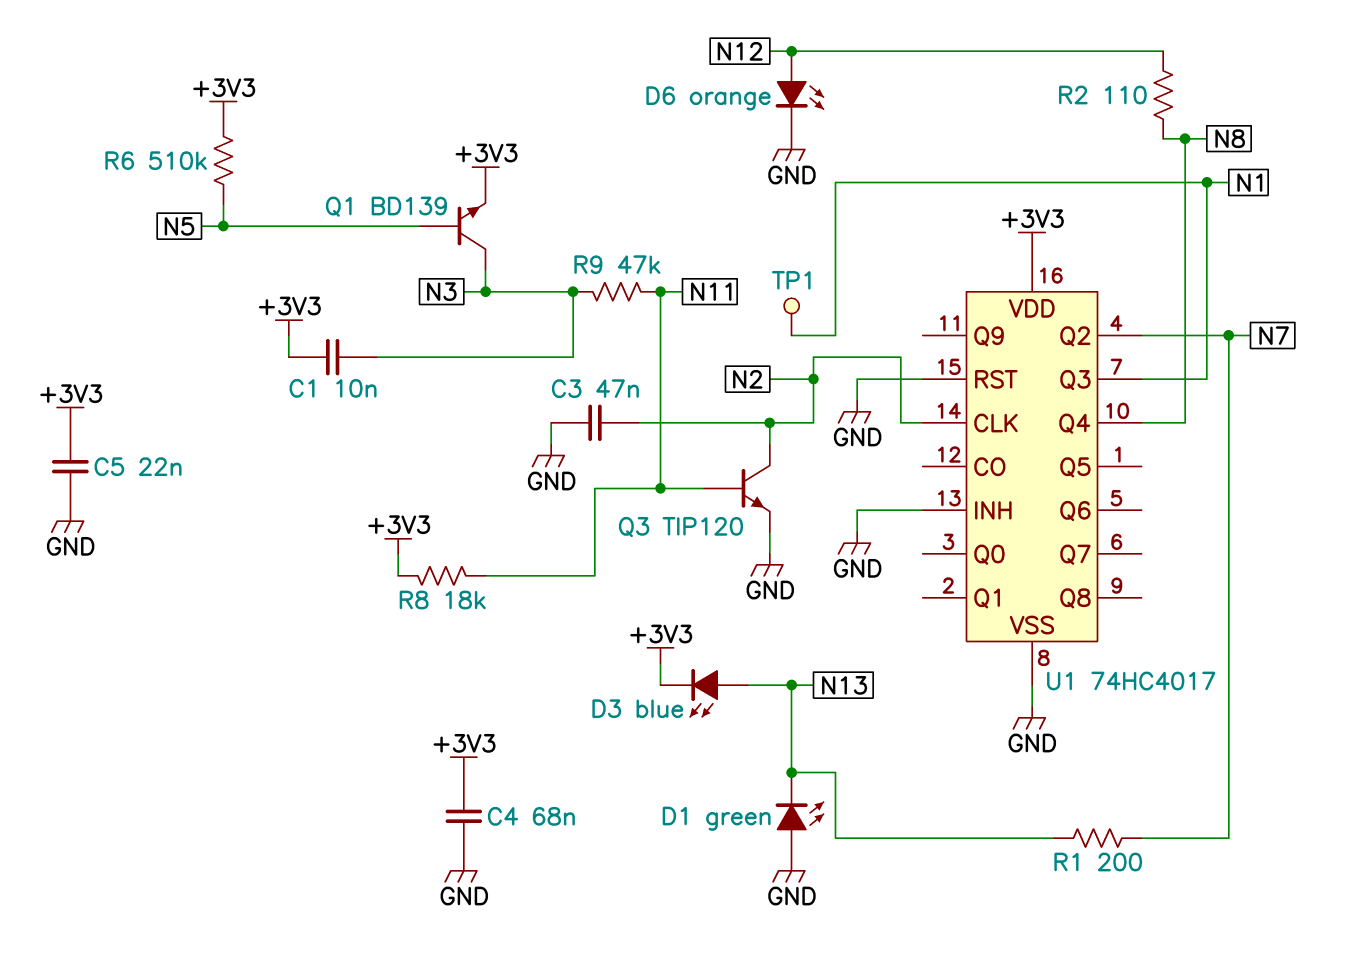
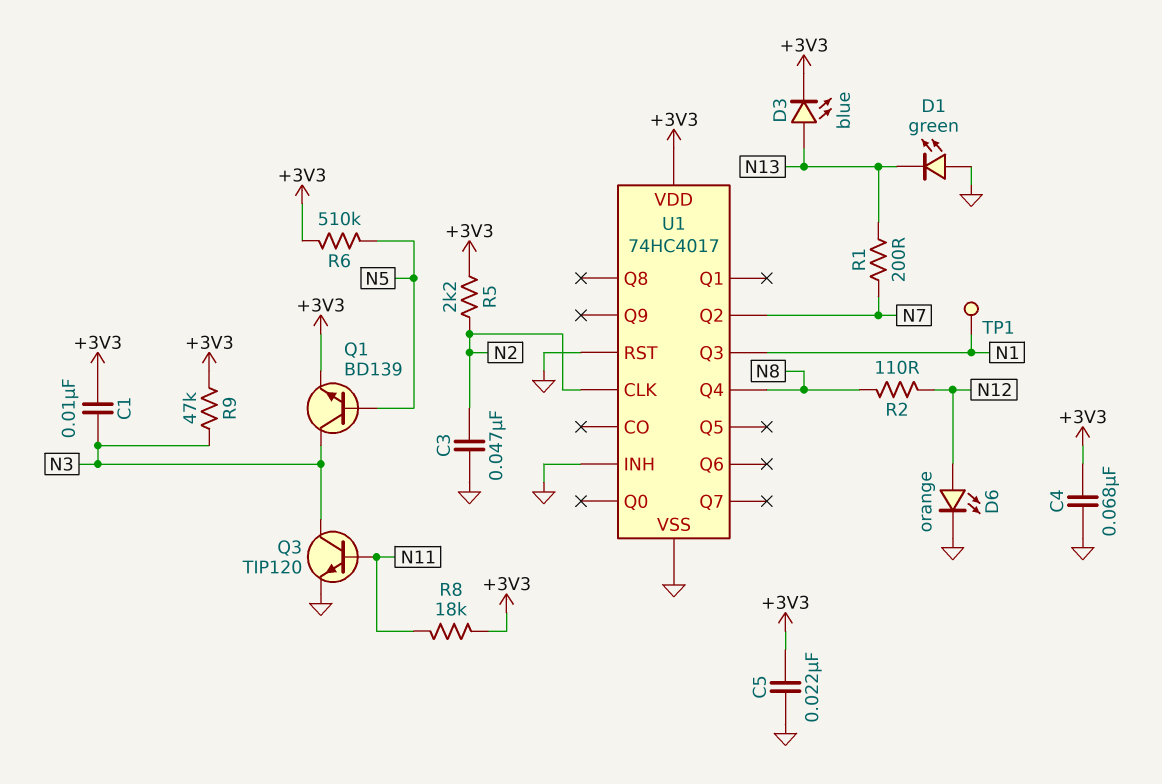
Q3: NPN TIP120 (B N11, C N2, E GND) -> NPN TIP120 (B N11, C N3, E GND)
R5: none -> 2.2k (+3V3, N2)
R9: 47k (N3, N11) -> 47k (+3V3, N3)

